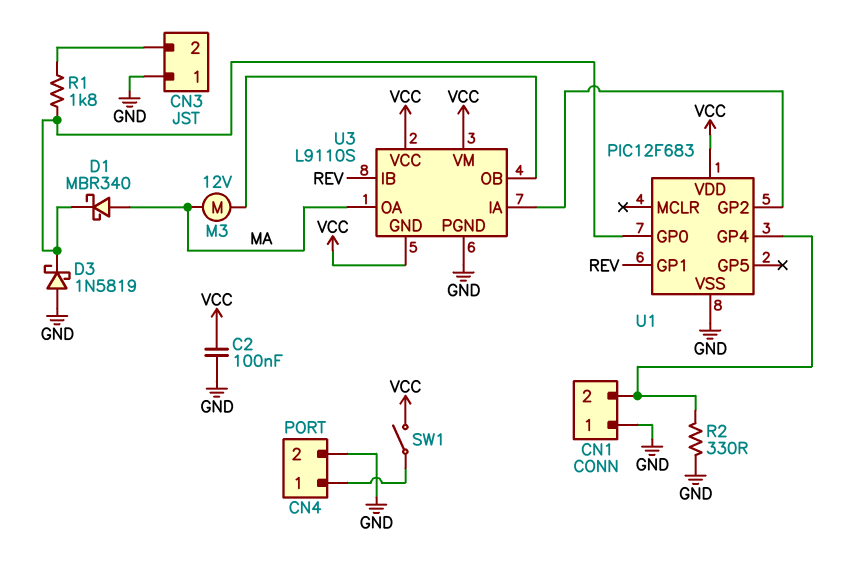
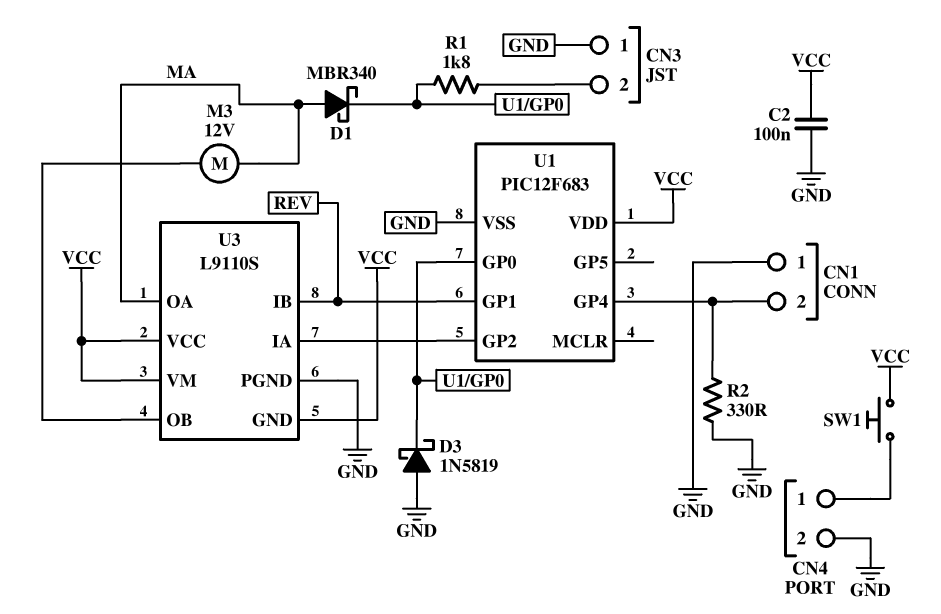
SW1: switch (CN4/1, VCC) -> button (CN4/1, VCC)

